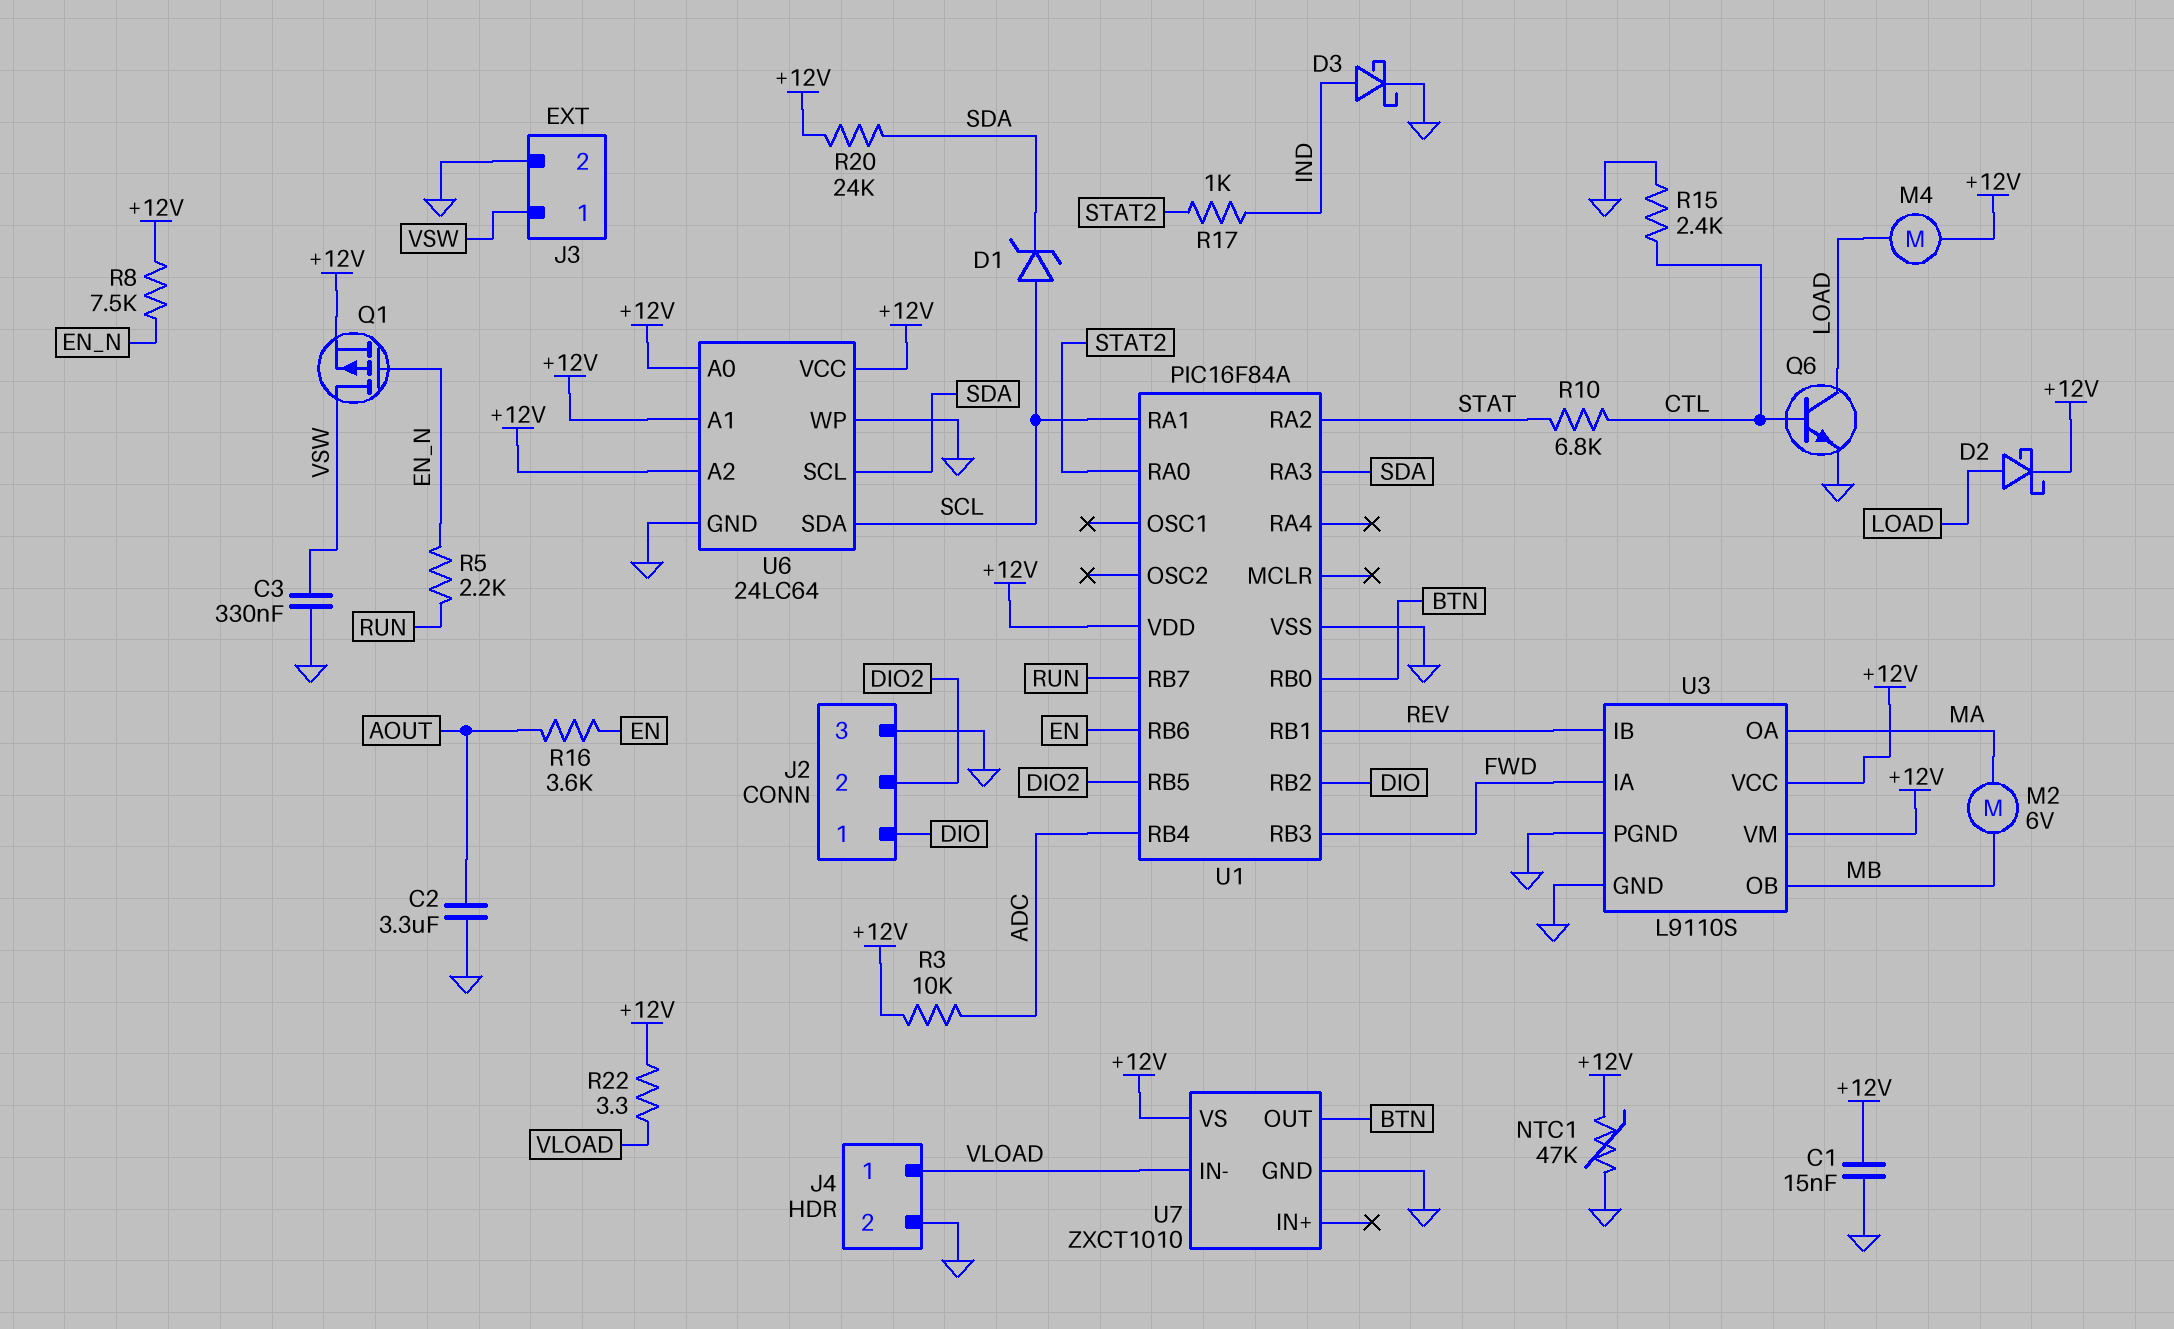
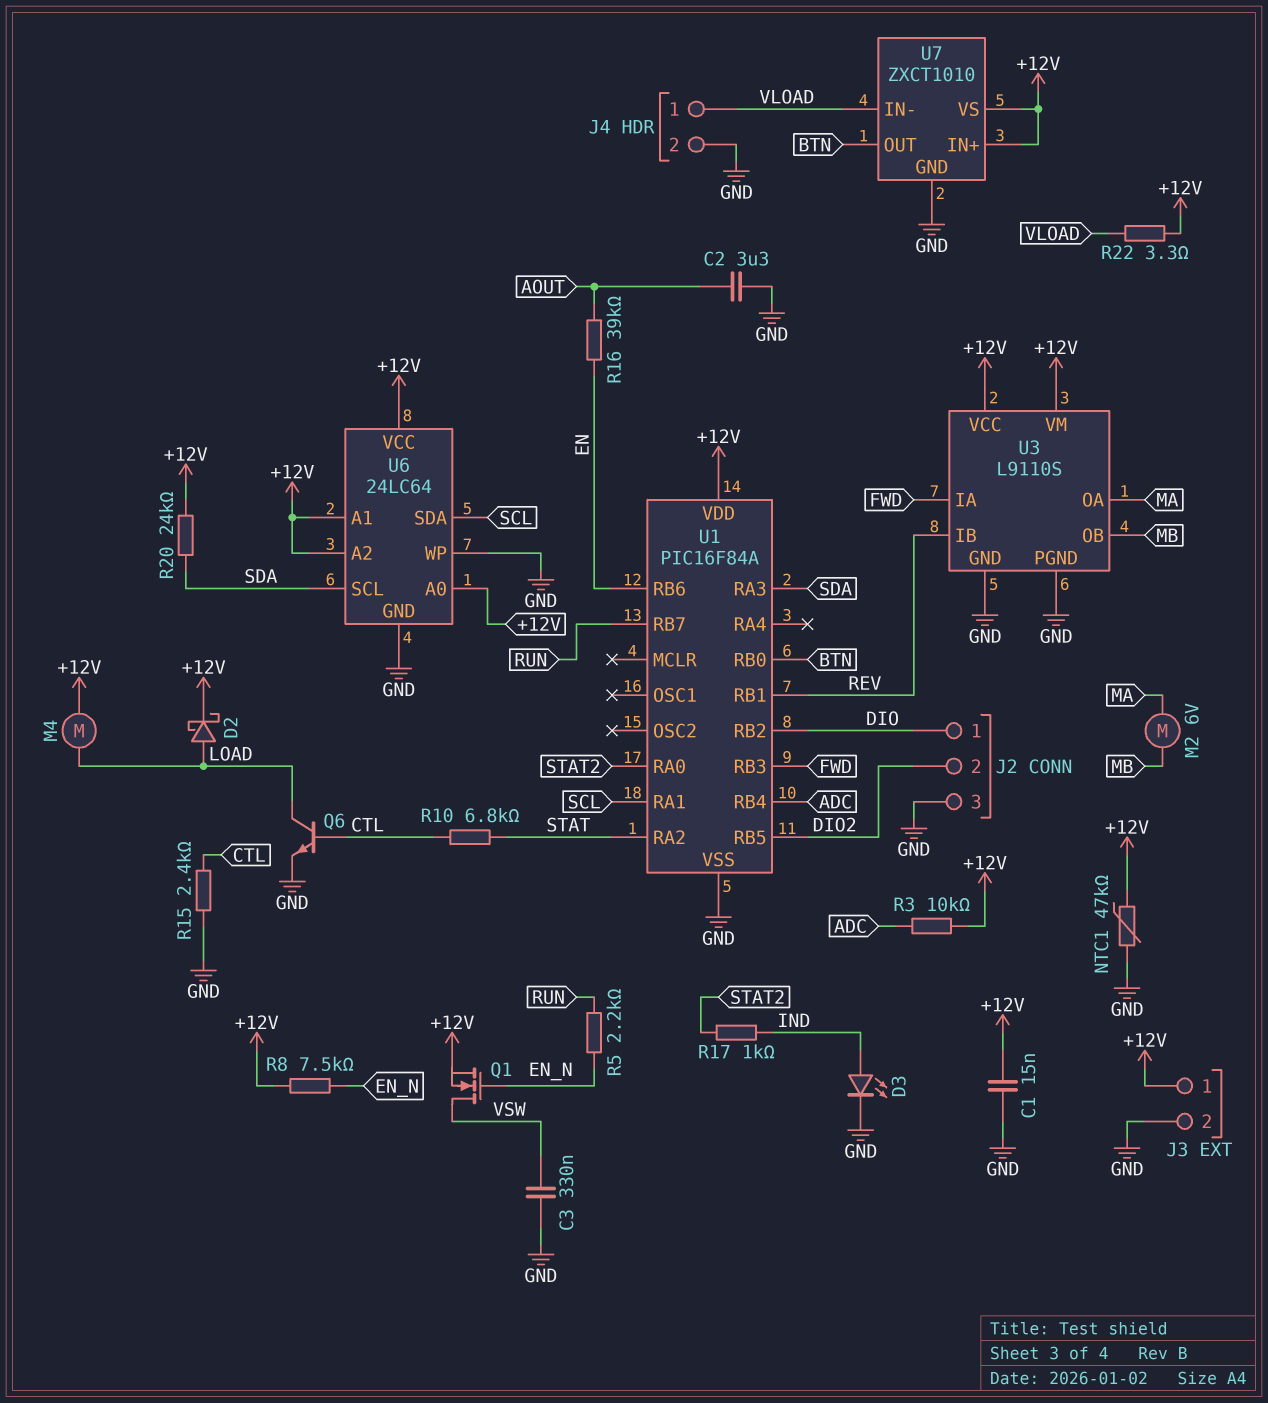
D1: zener (A SCL, K SDA) -> none
D3: schottky (A IND, K GND) -> LED (A IND, K GND)
J3 pin 1: VSW -> +12V
Q1: PMOS (G EN_N, D VSW, S +12V) -> NMOS (G EN_N, D VSW, S +12V)
R16: 3.6k (AOUT, EN) -> 39k (AOUT, EN)
U7 pin IN+: none -> +12V

